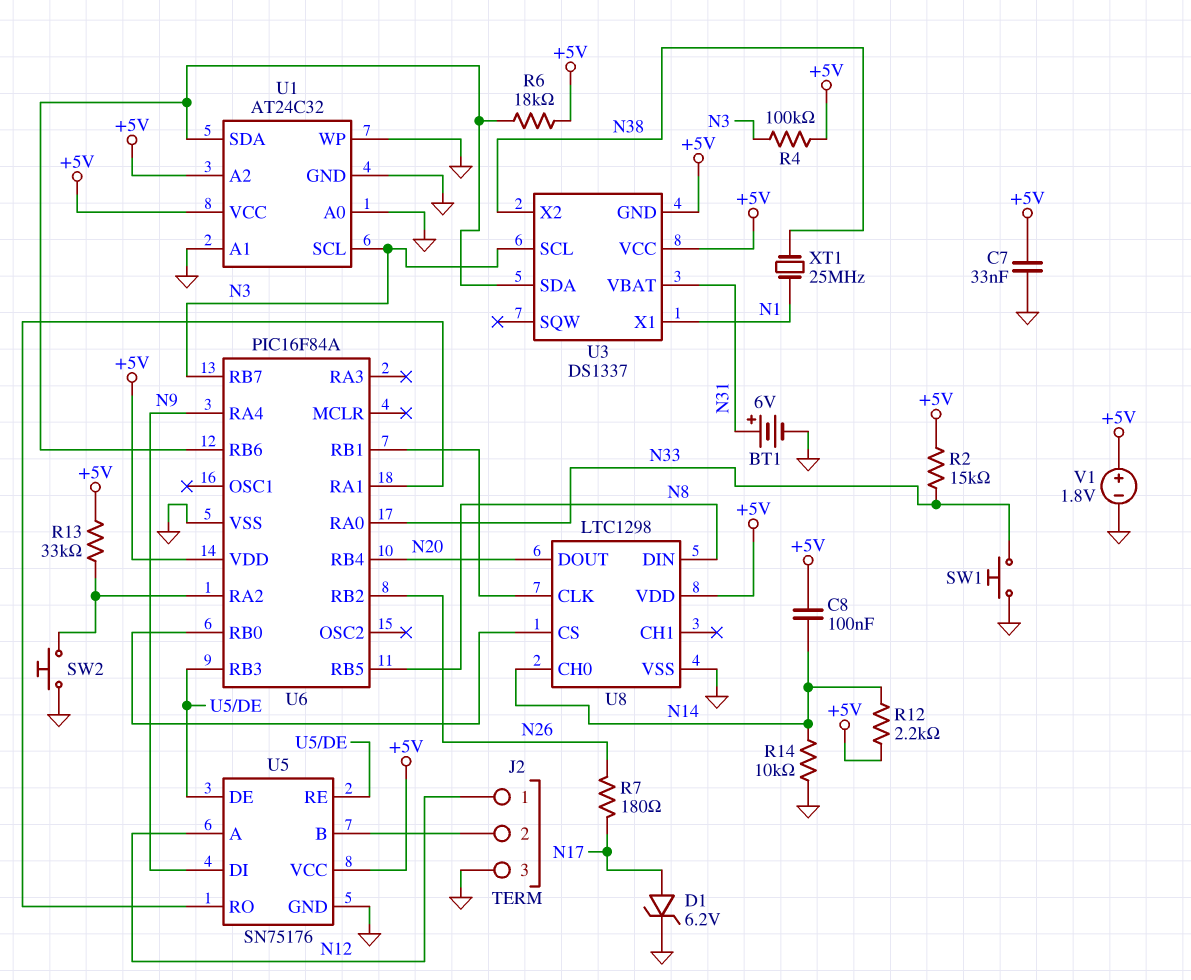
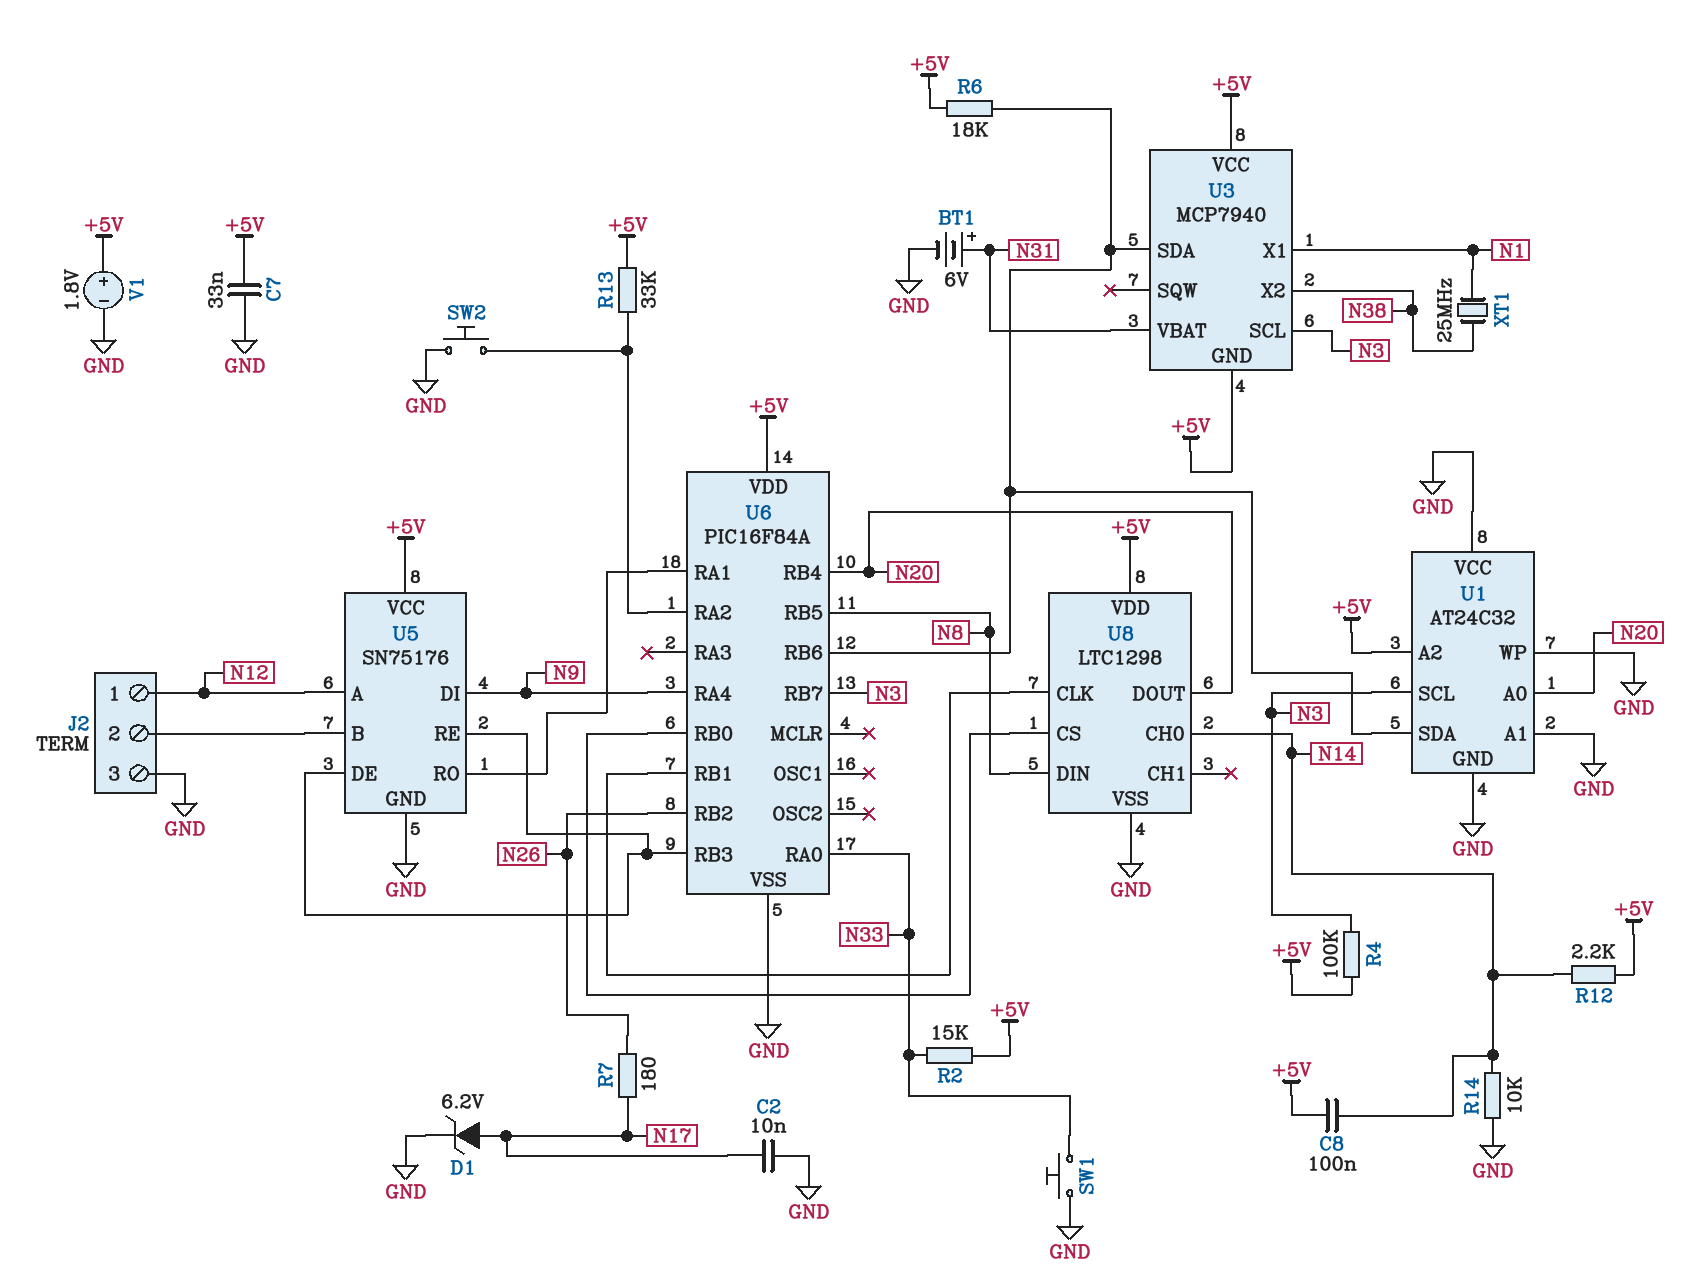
C2: none -> 10nF (GND, N17)
U1 pin A0: GND -> N20
U1 pin VCC: +5V -> GND
U3: DS1337 -> MCP7940

